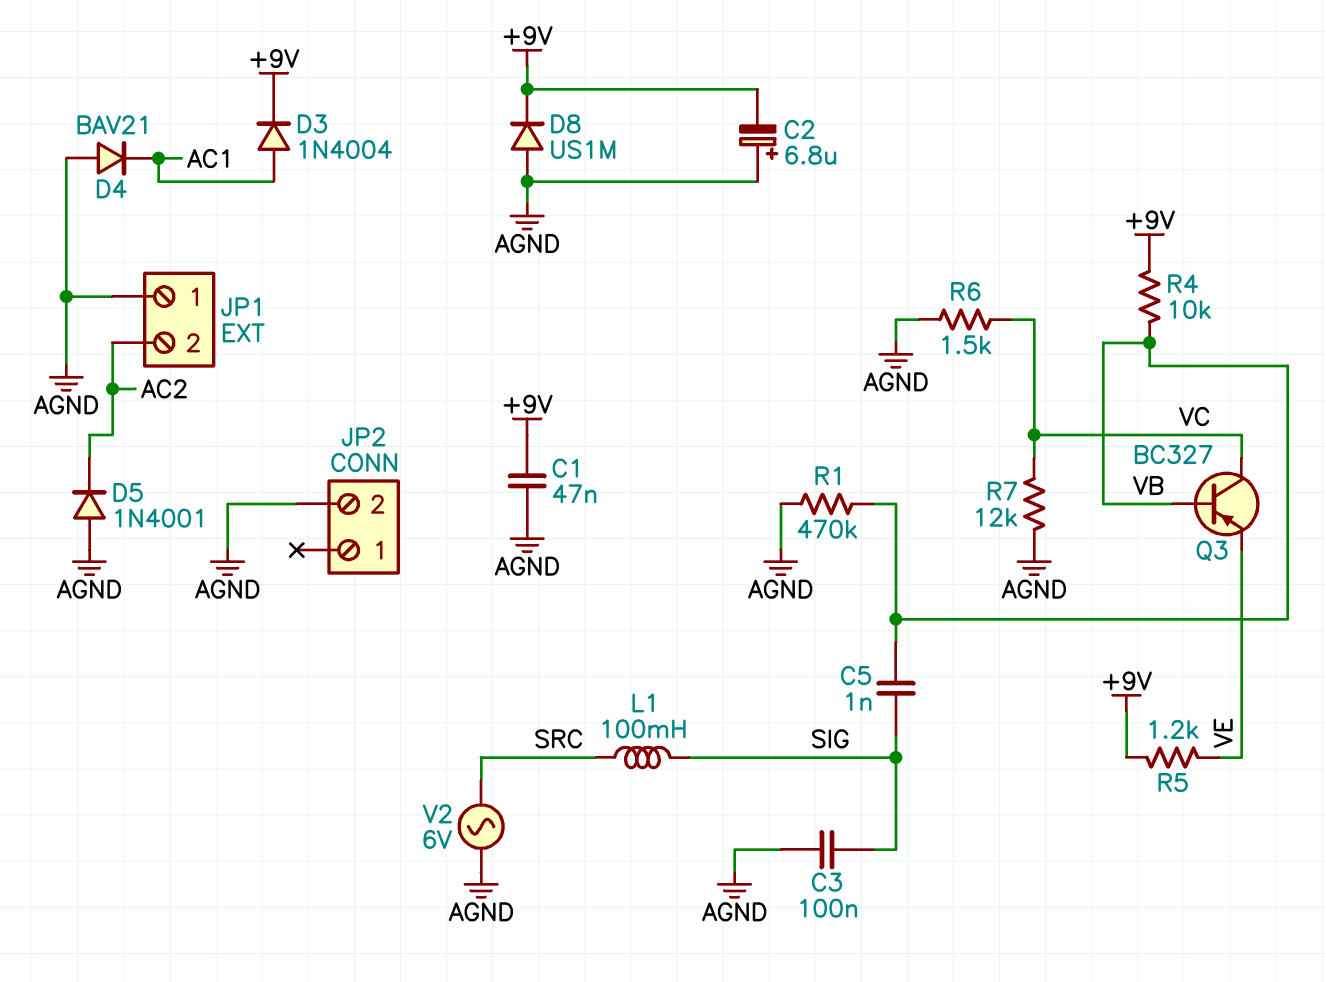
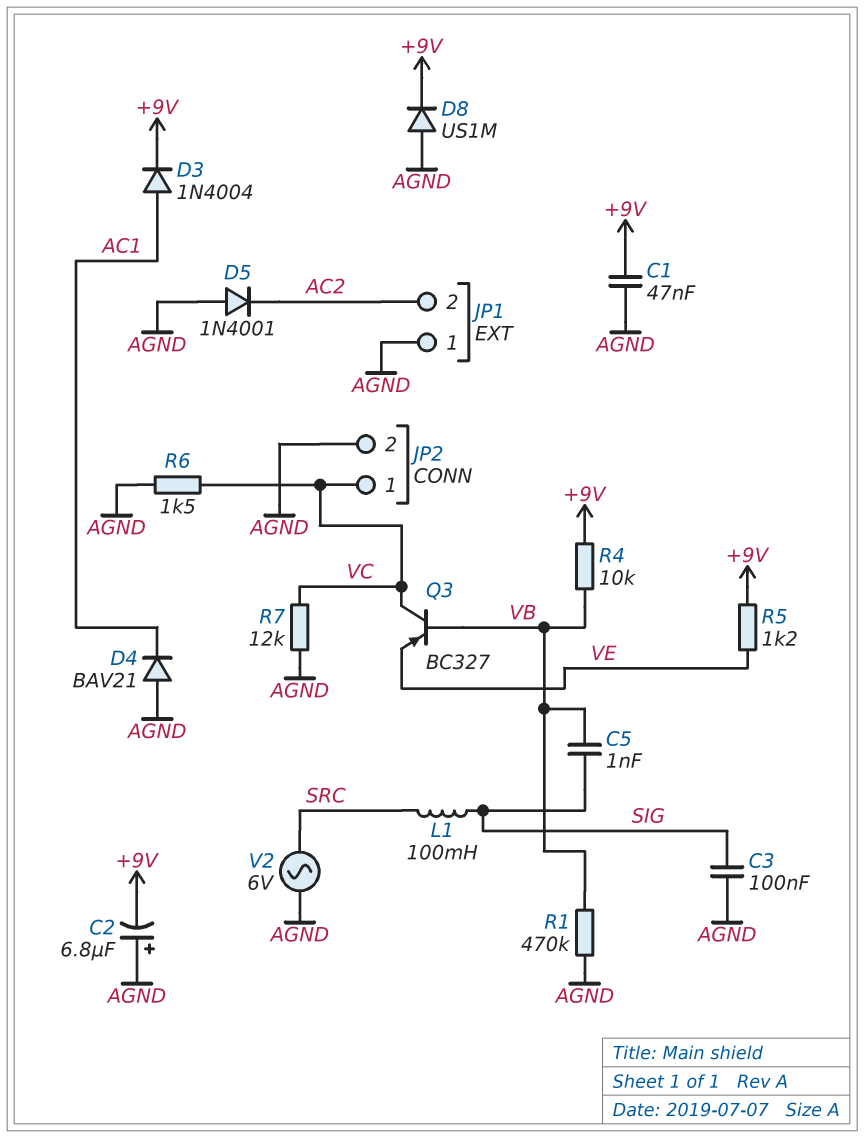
JP2 pin 1: none -> VC

